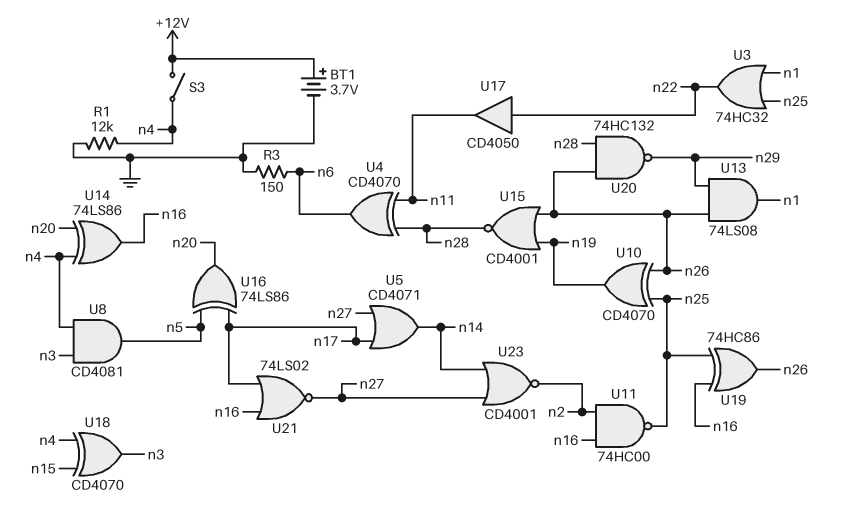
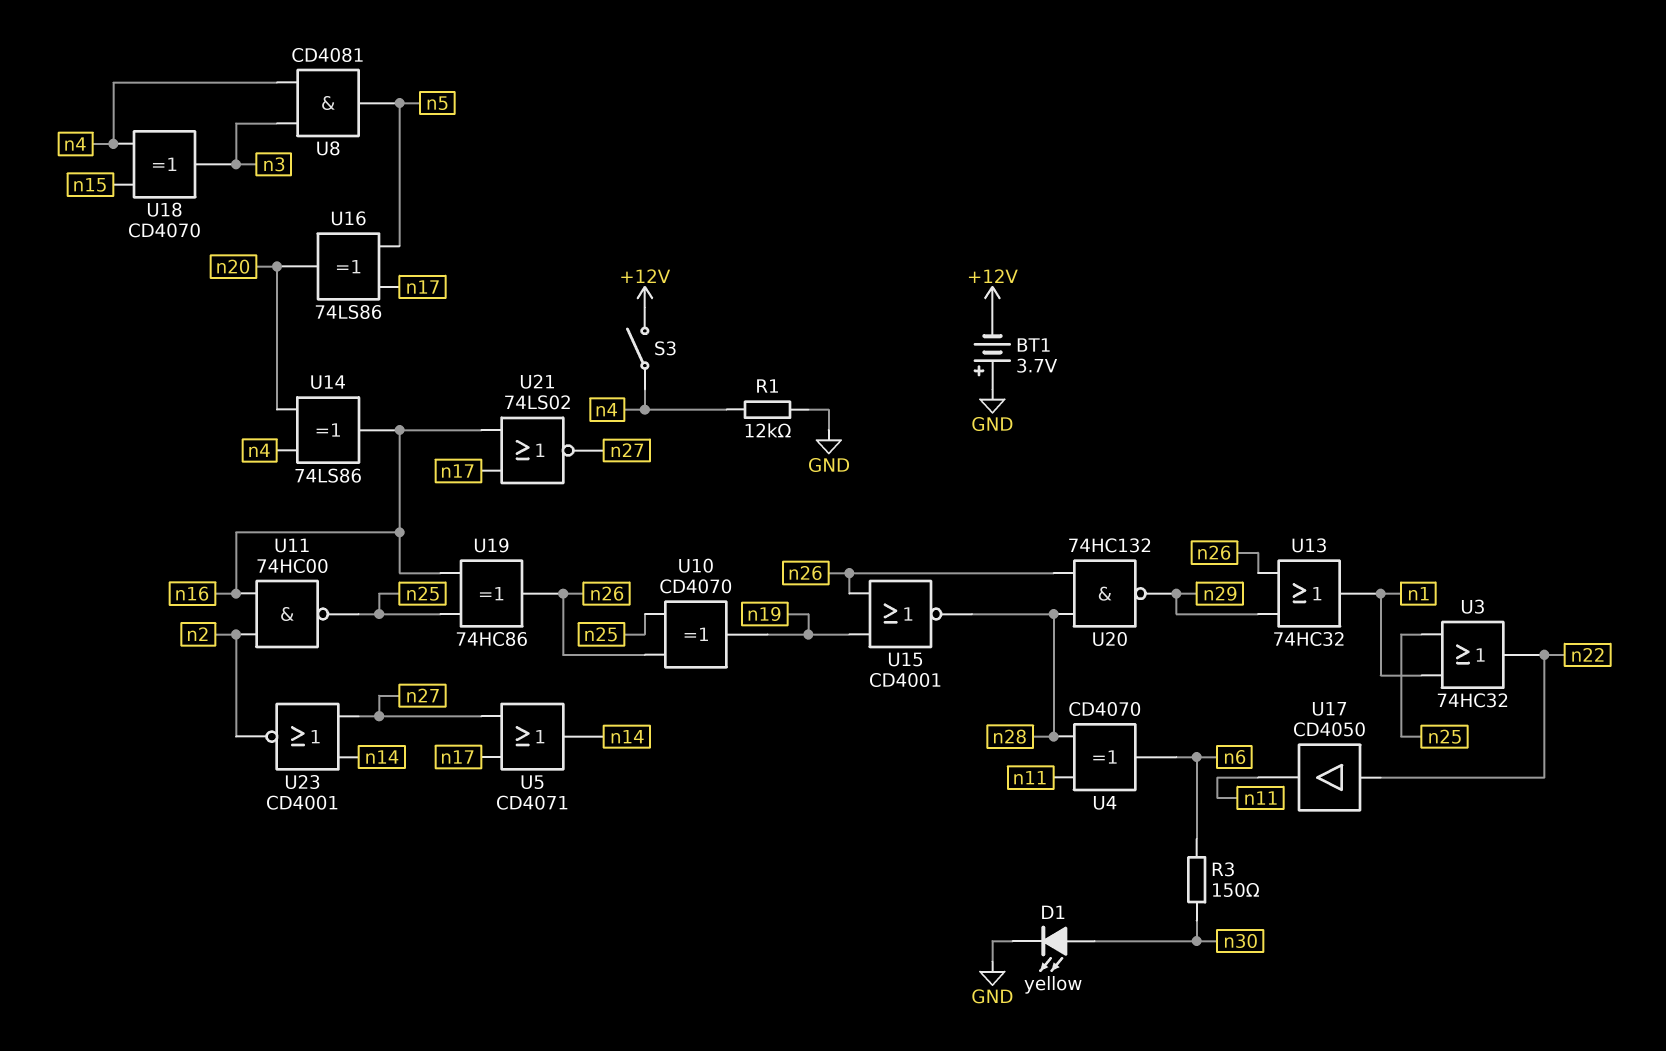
BT1: 3.7V (plus +12V, minus GND) -> 3.7V (plus GND, minus +12V)
D1: none -> LED yellow (A n30, K GND)
R3: 150 (GND, n6) -> 150 (n6, n30)
U13: AND 74LS08 (in n26, in n29, out n1) -> OR 74HC32 (in n26, in n29, out n1)

